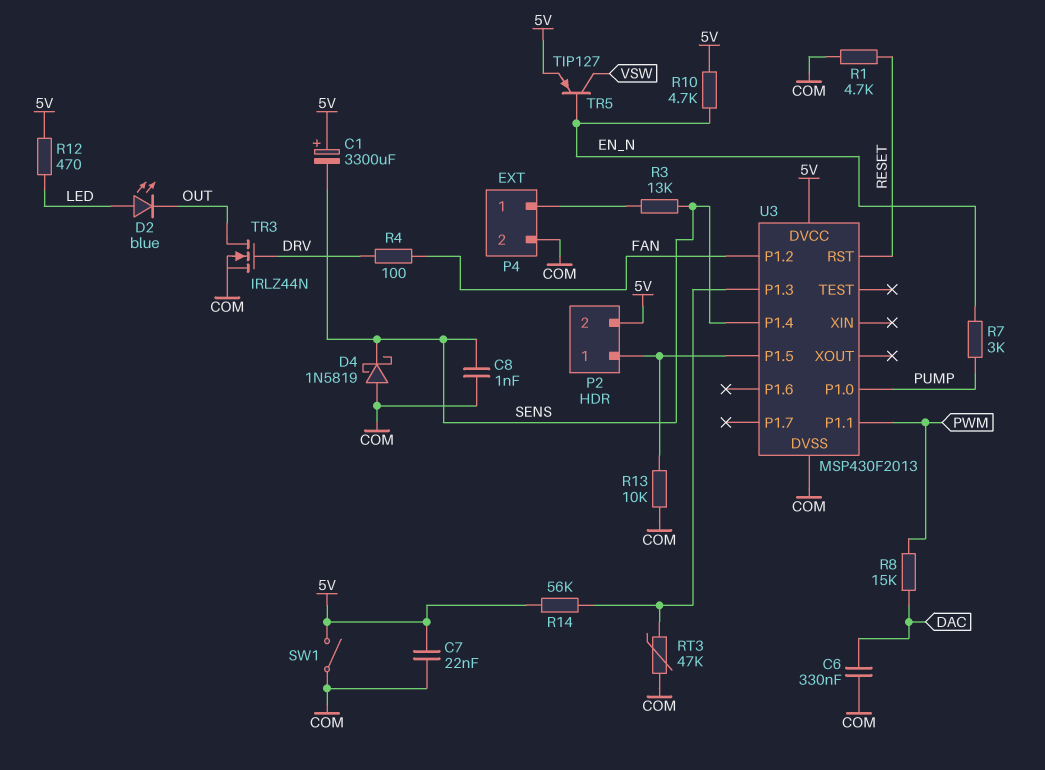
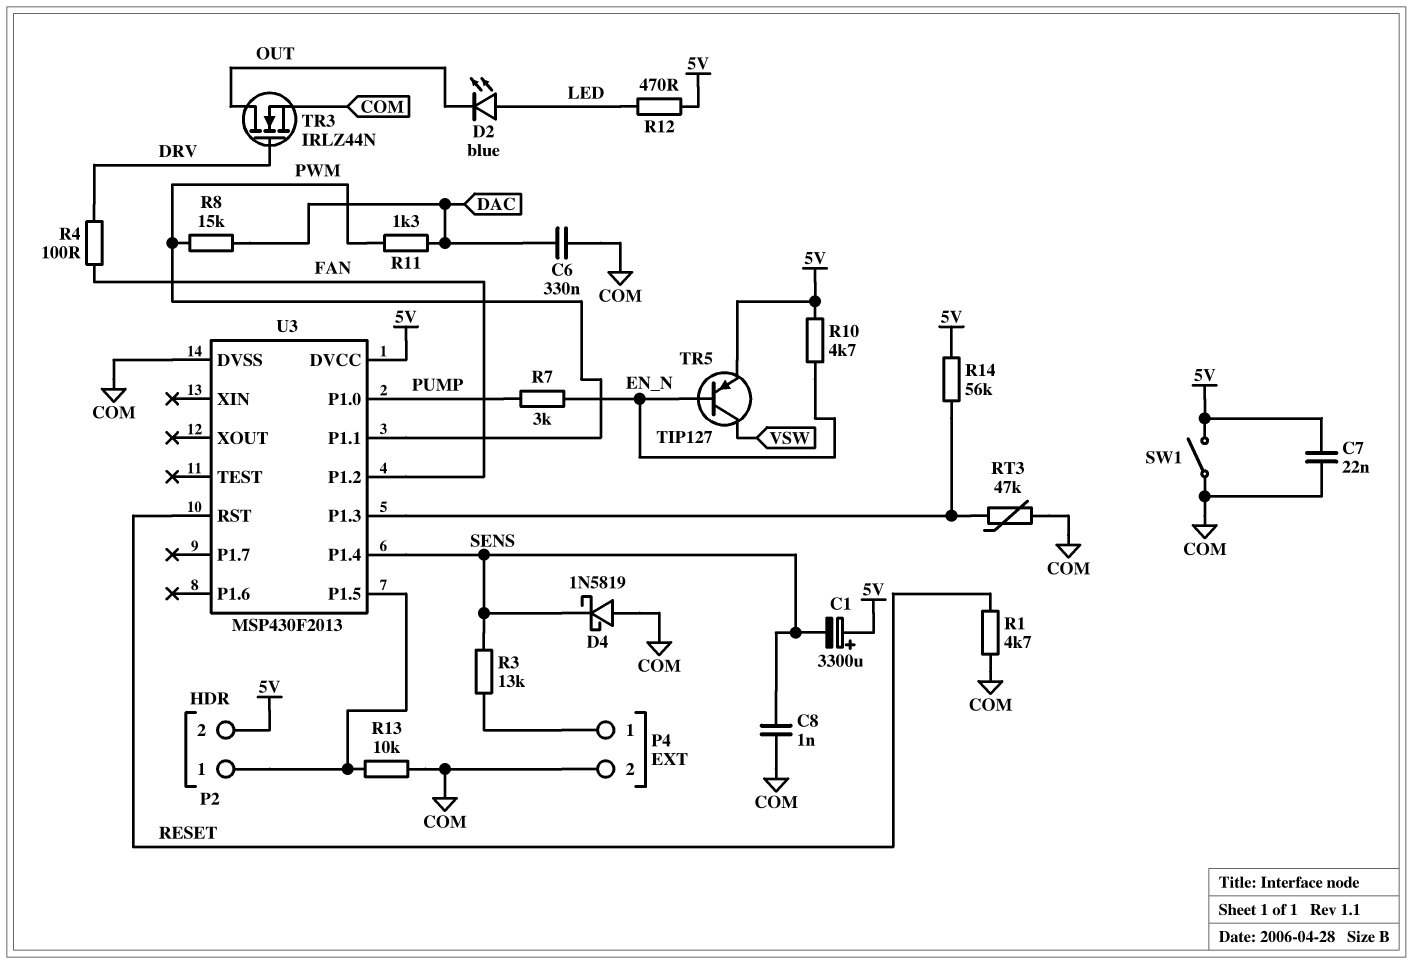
R11: none -> 1.3k (DAC, PWM)

